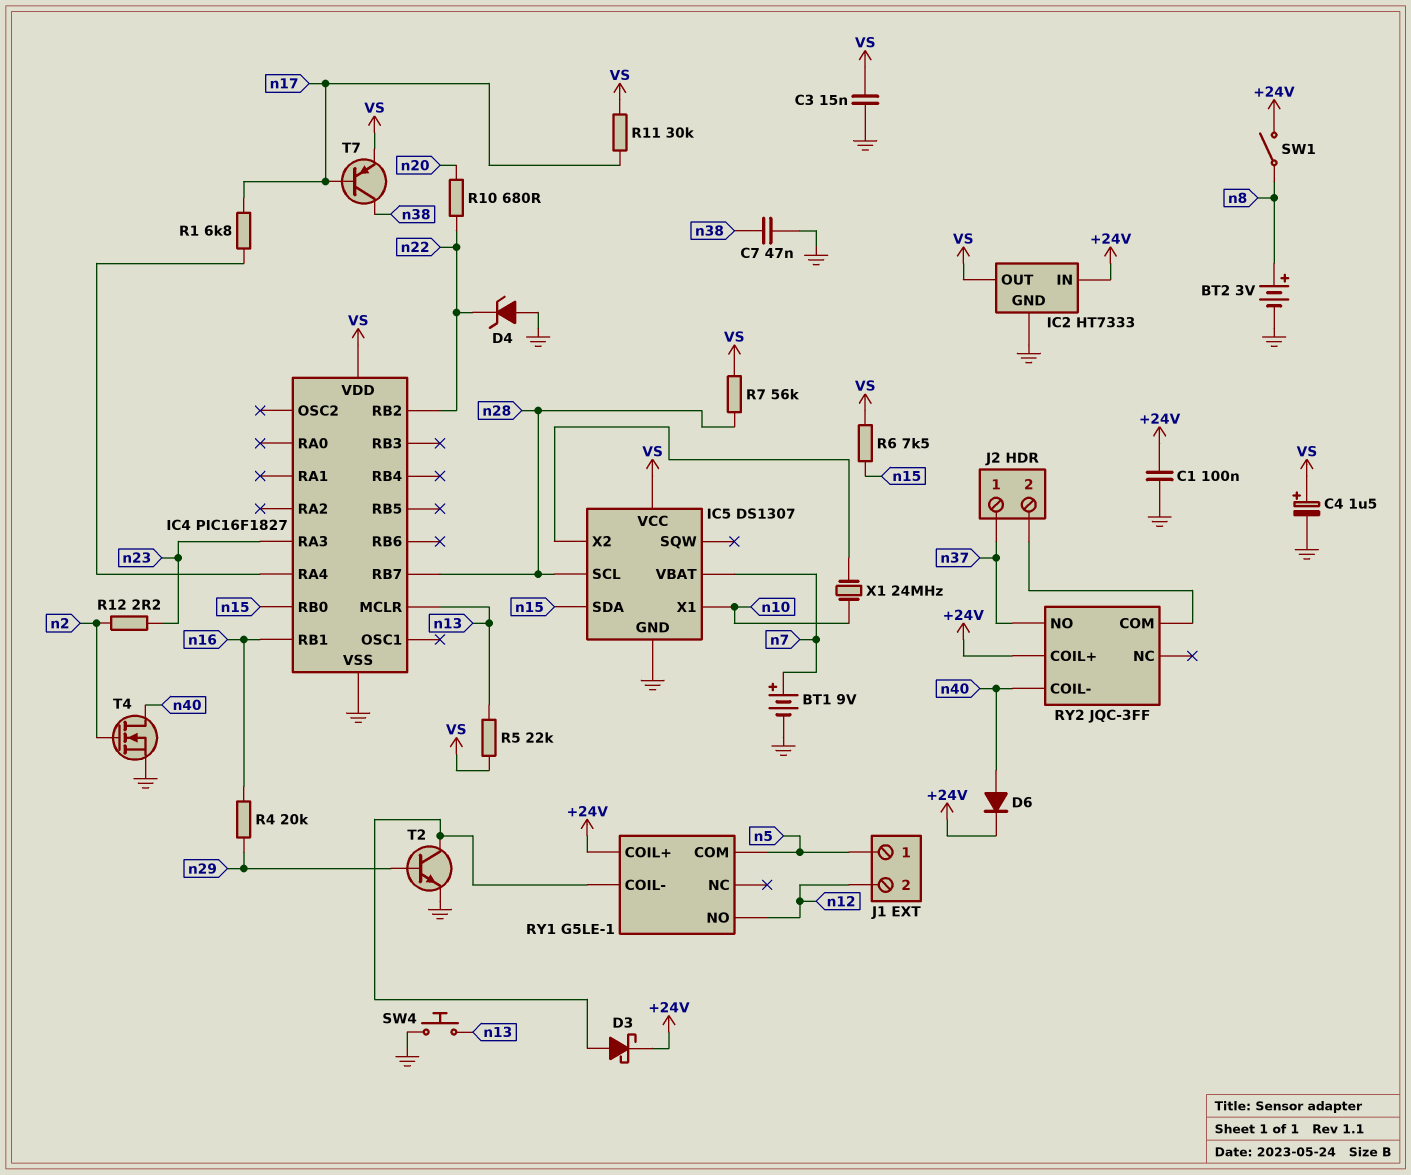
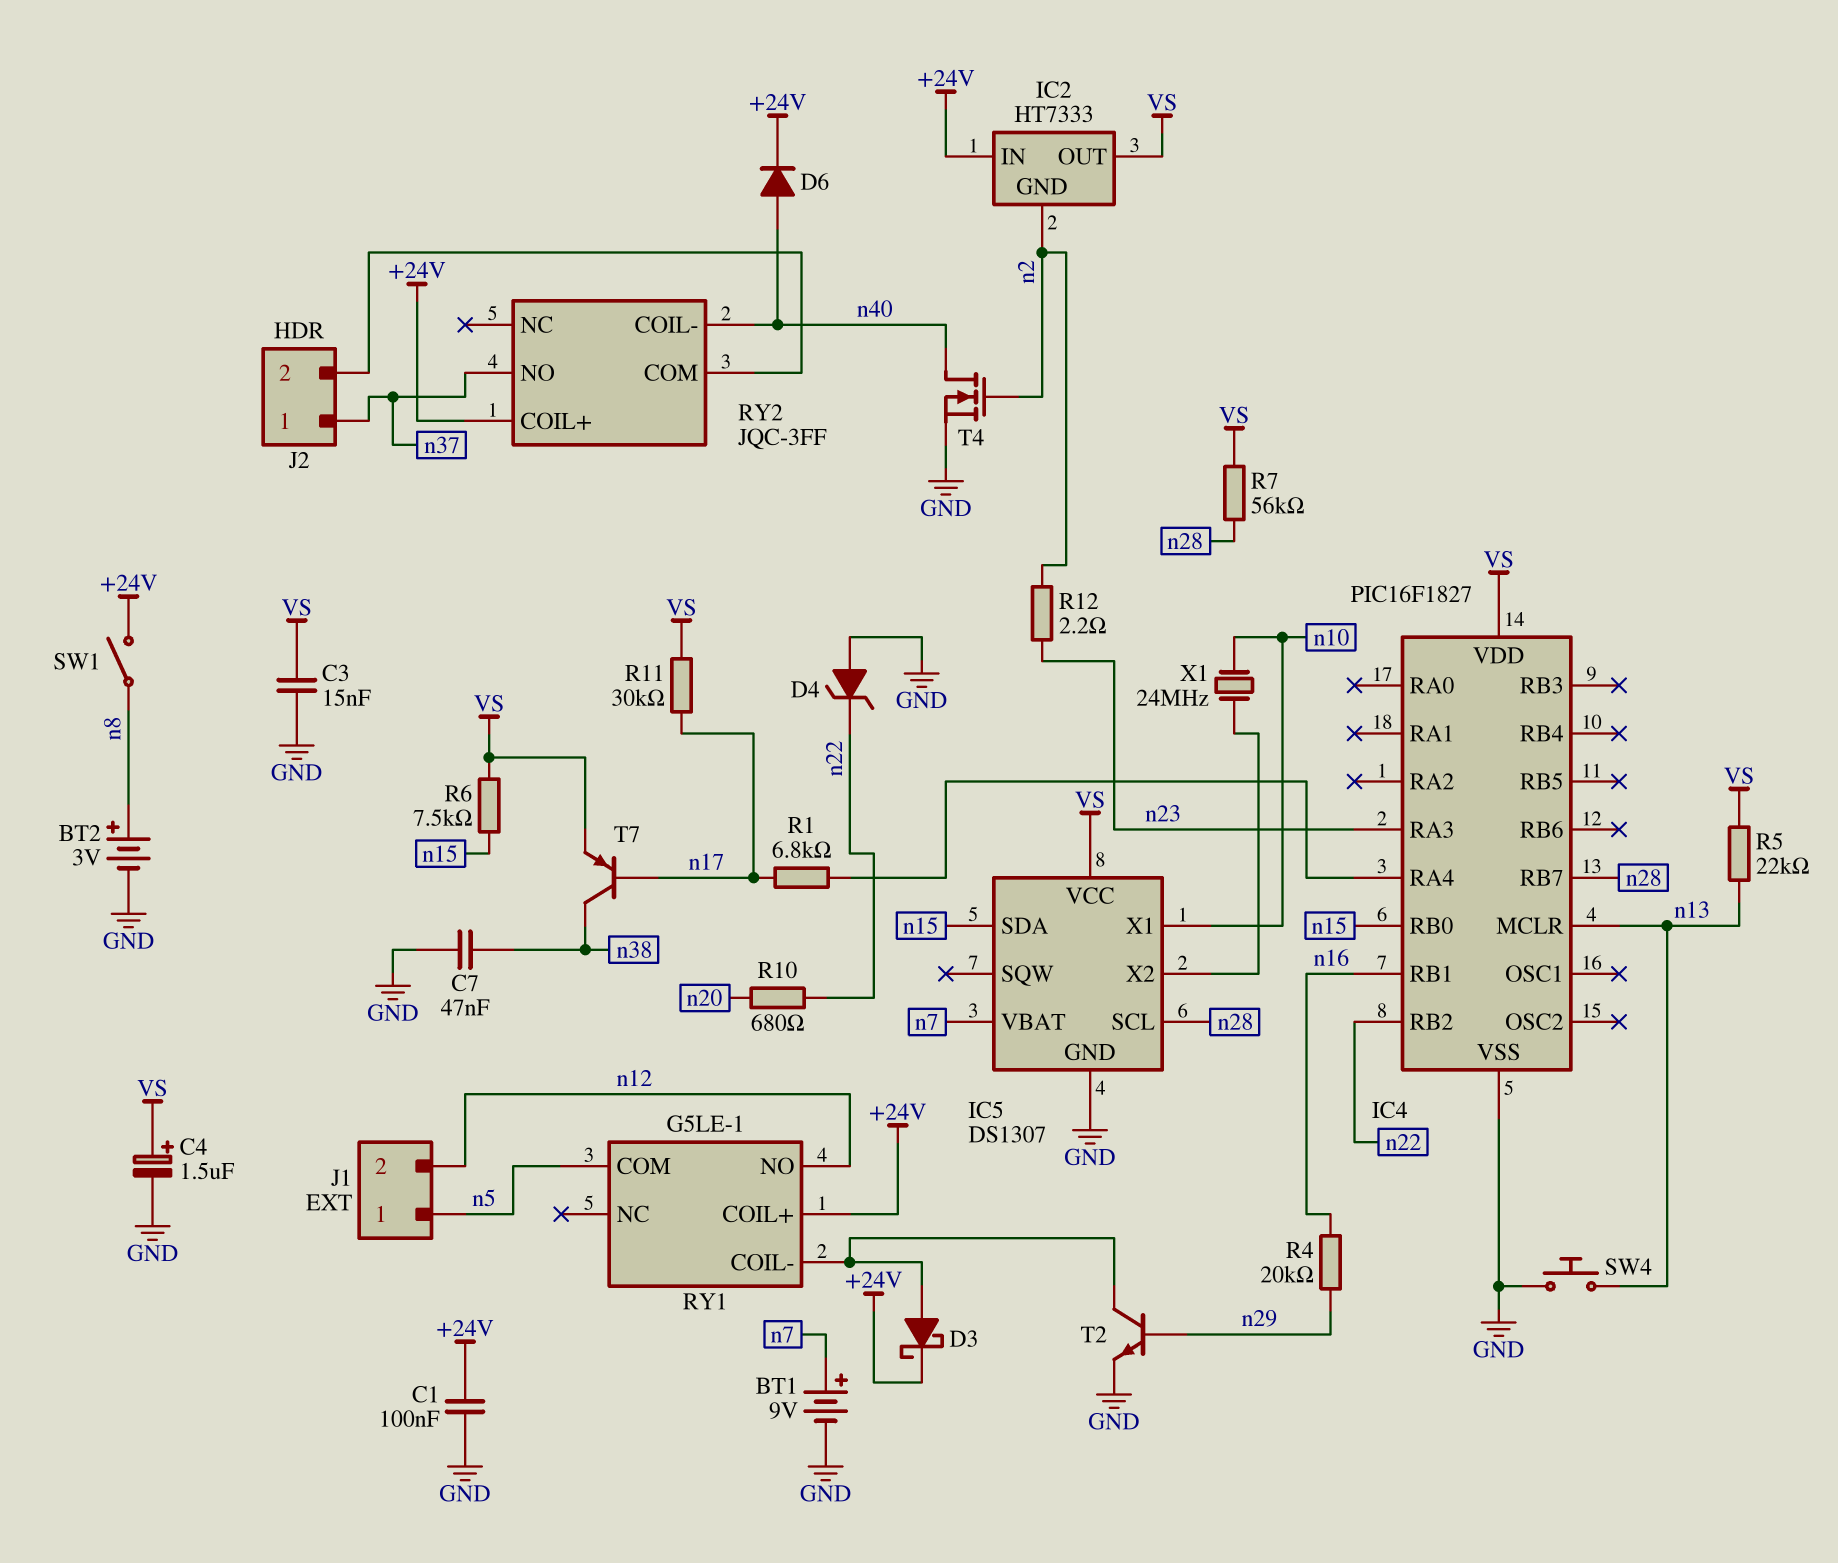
IC2 pin GND: GND -> n2

